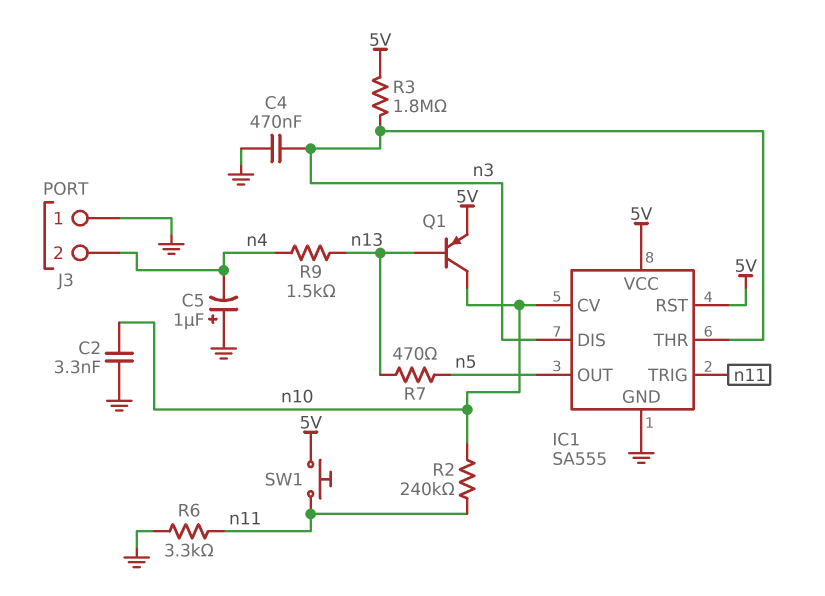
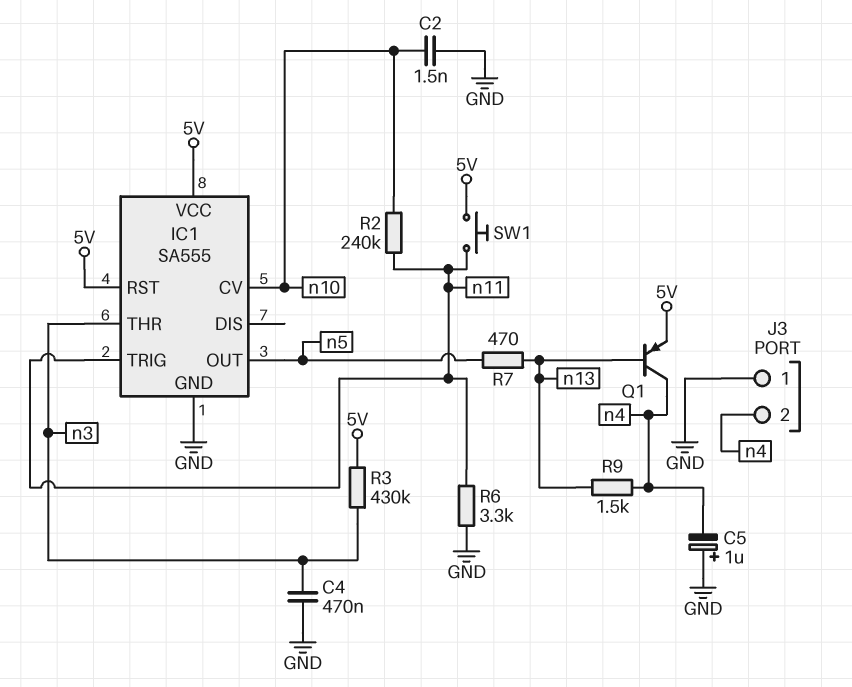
C2: 3.3nF (GND, n10) -> 1.5nF (GND, n10)
IC1 pin DIS: n3 -> none
Q1: PNP (B n13, C n10, E 5V) -> PNP (B n13, C n4, E 5V)
R3: 1.8M (5V, n3) -> 430k (5V, n3)

